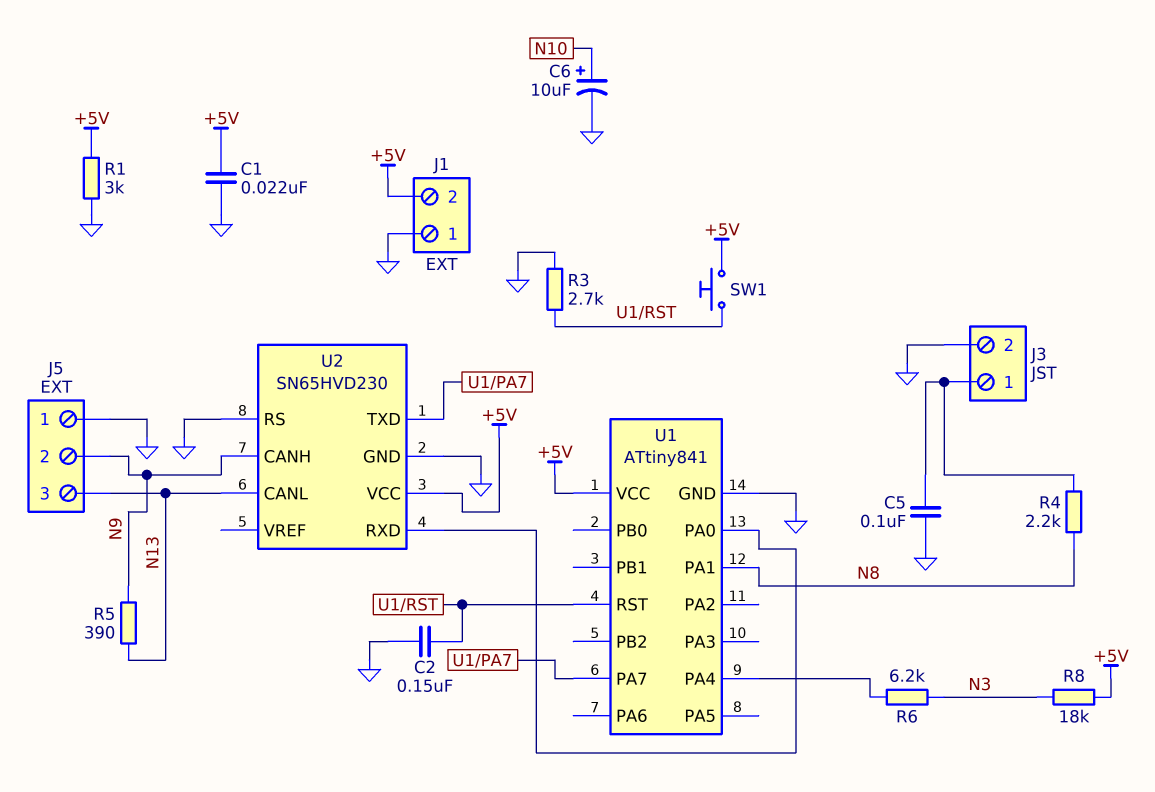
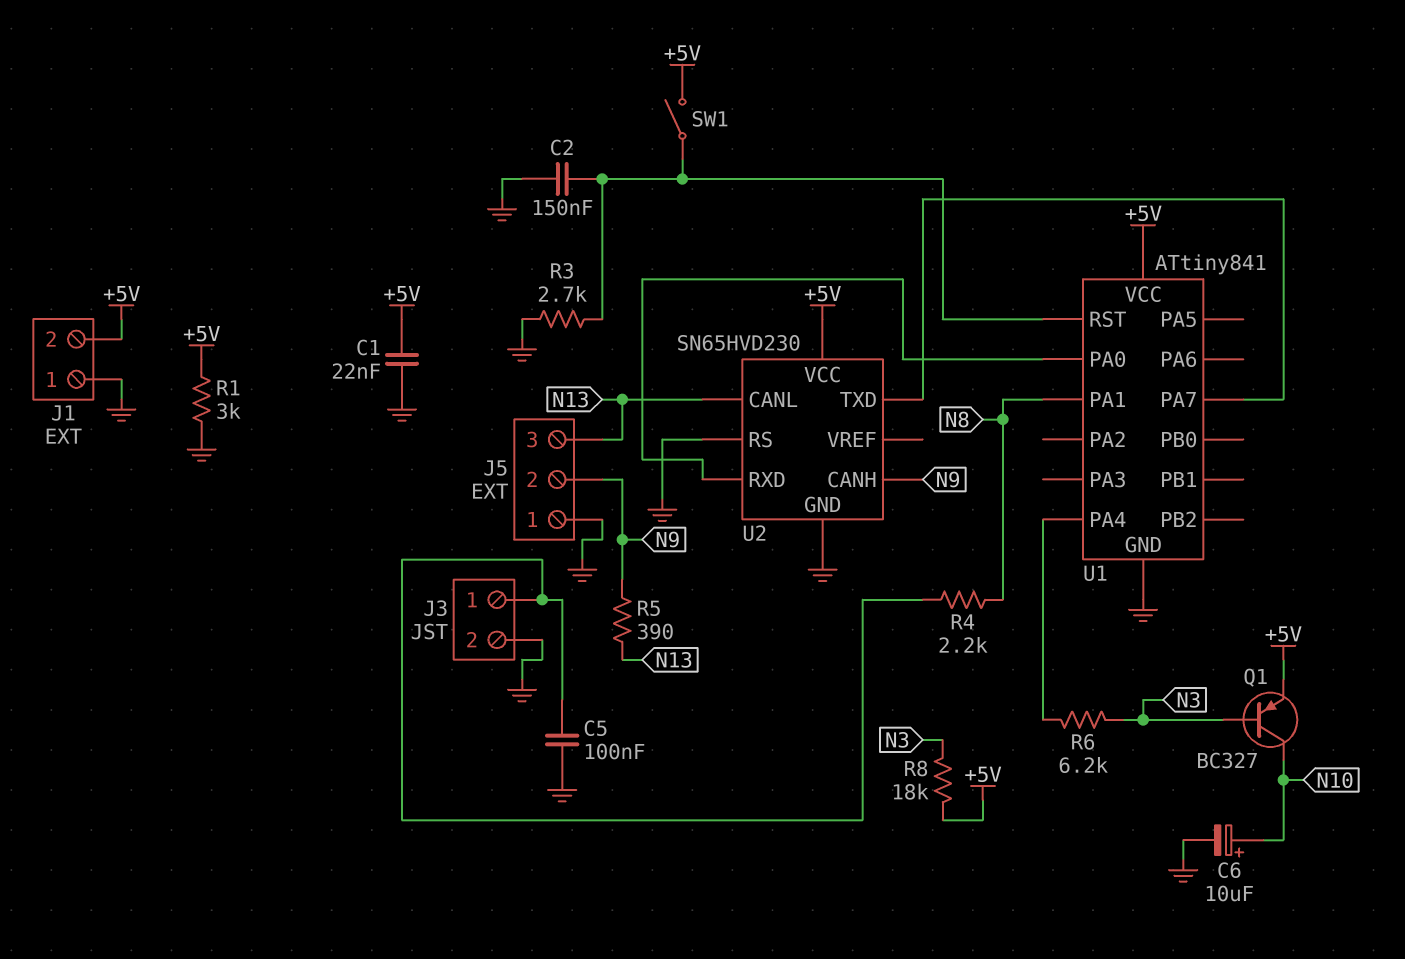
Q1: none -> PNP BC327 (B N3, C N10, E +5V)
SW1: button (+5V, U1/RST) -> switch (+5V, U1/RST)

